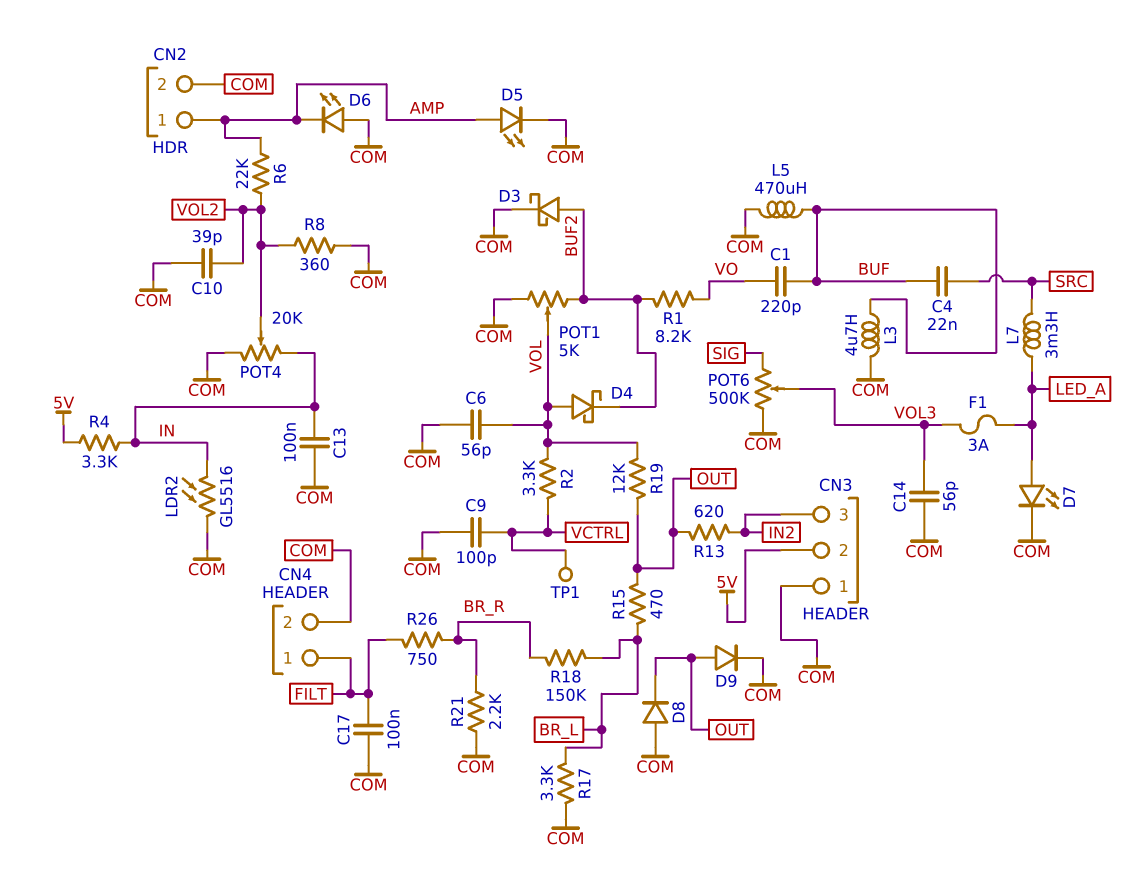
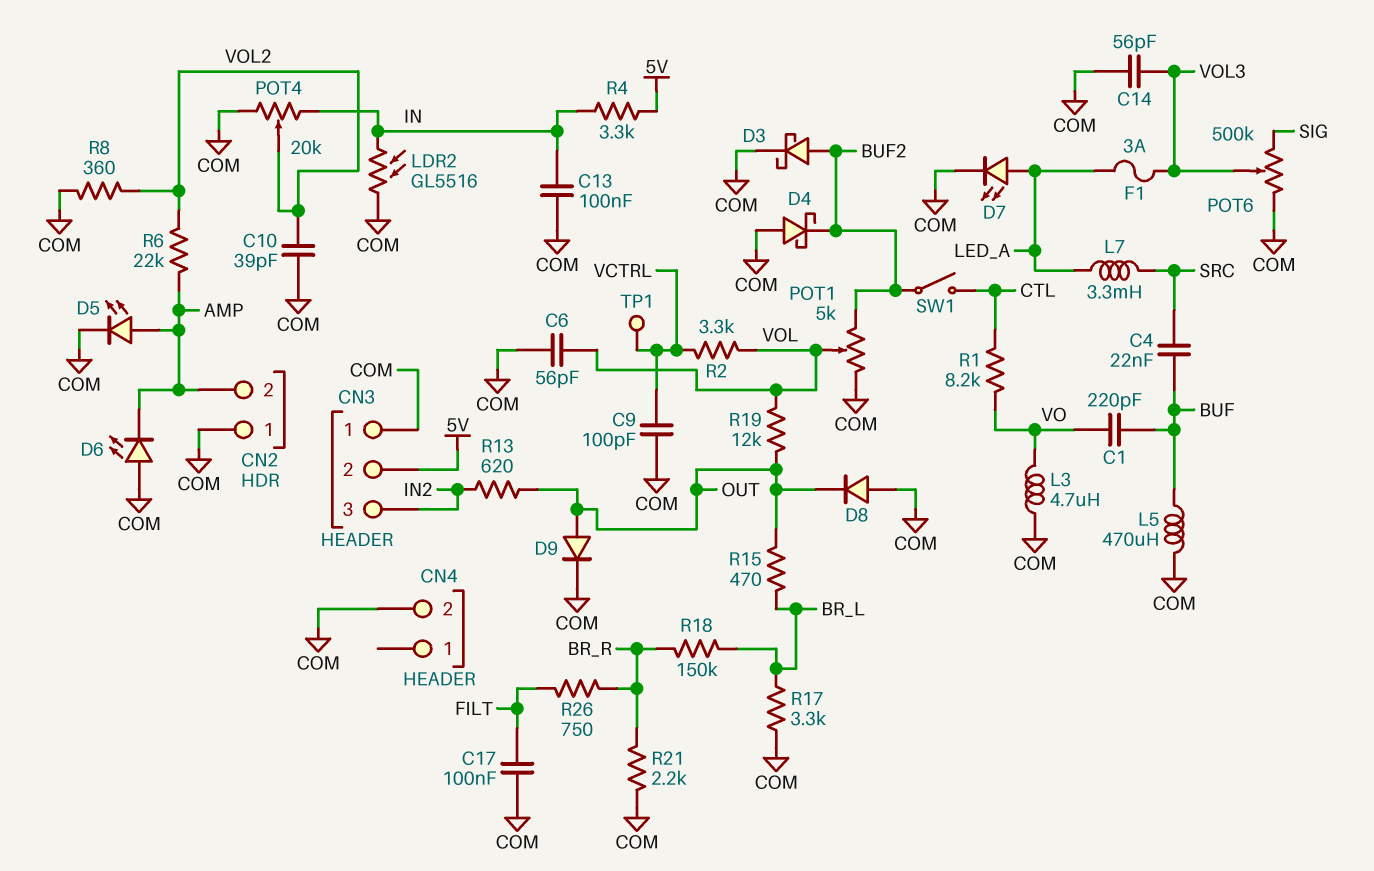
CN2 pin 1: AMP -> COM
CN2 pin 2: COM -> AMP
CN4 pin 1: FILT -> none
D4: schottky (A VOL, K BUF2) -> schottky (A COM, K BUF2)
L3: 4.7uH (BUF, COM) -> 4.7uH (COM, VO)
R1: 8.2k (BUF2, VO) -> 8.2k (CTL, VO)
SW1: none -> switch (BUF2, CTL)

